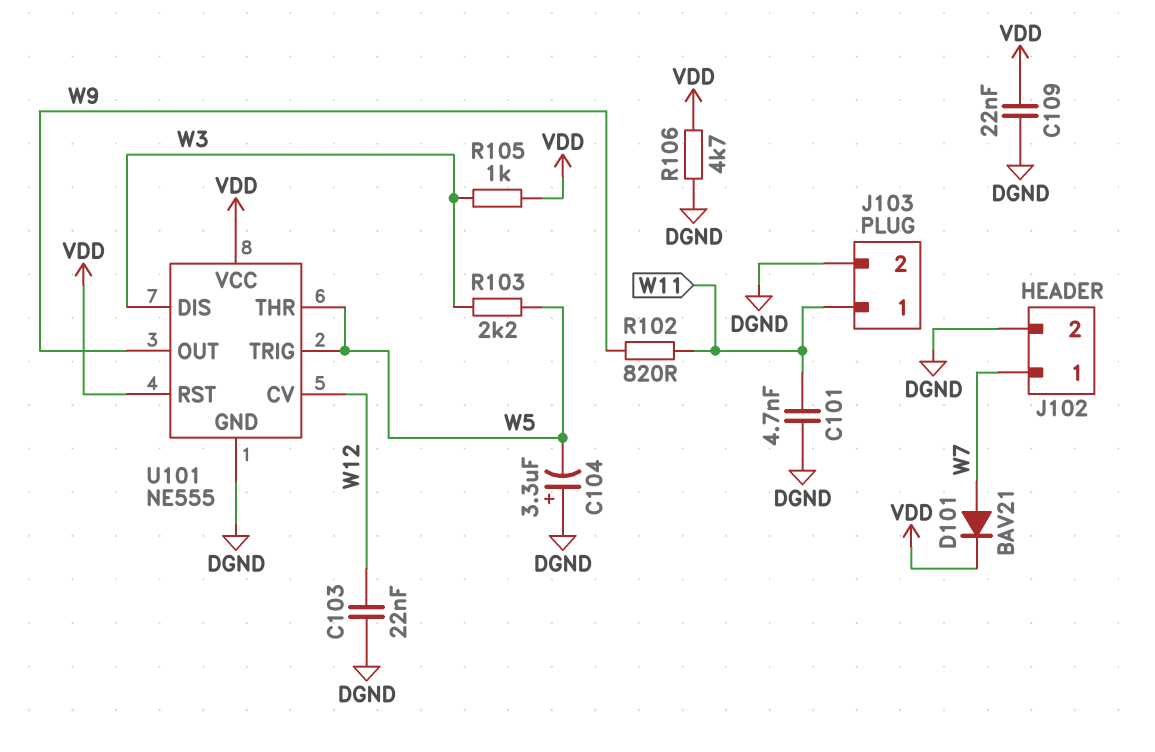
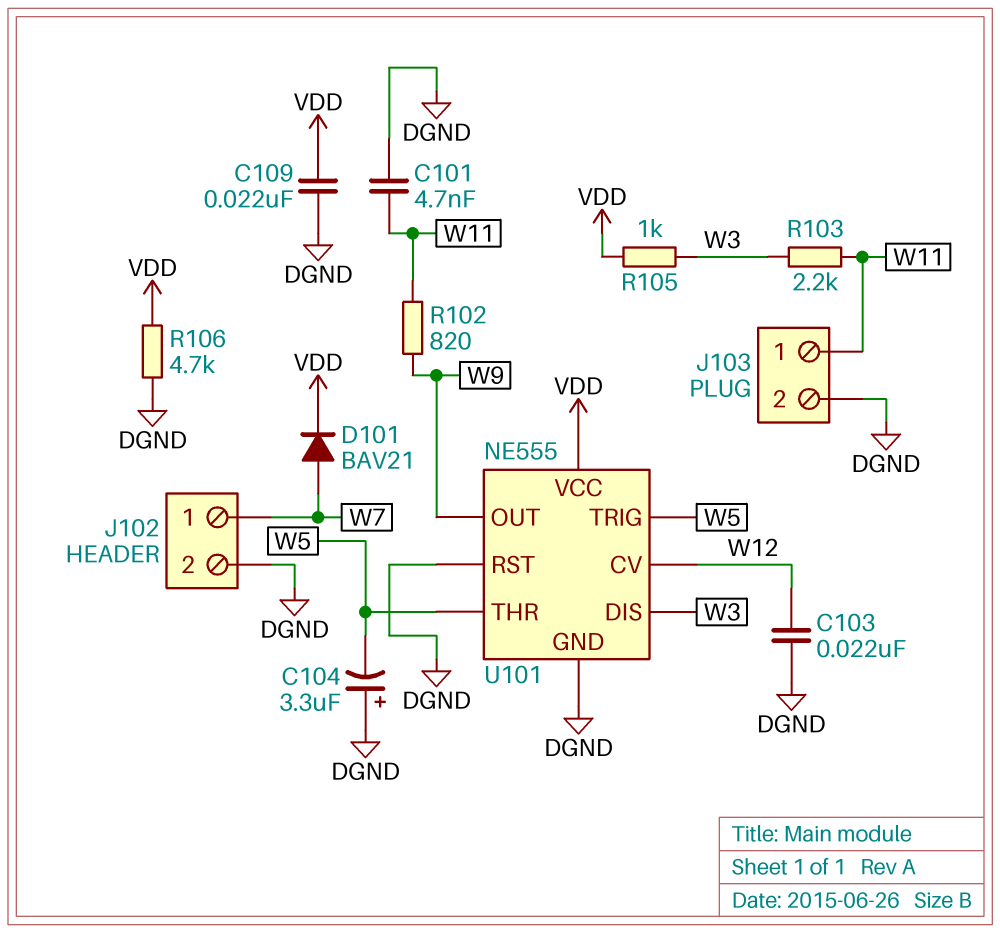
R103: 2.2k (W3, W5) -> 2.2k (W3, W11)
U101 pin RST: VDD -> DGND

